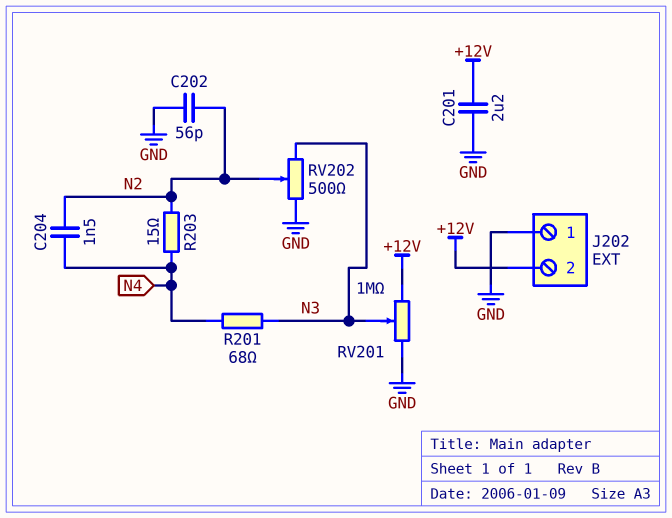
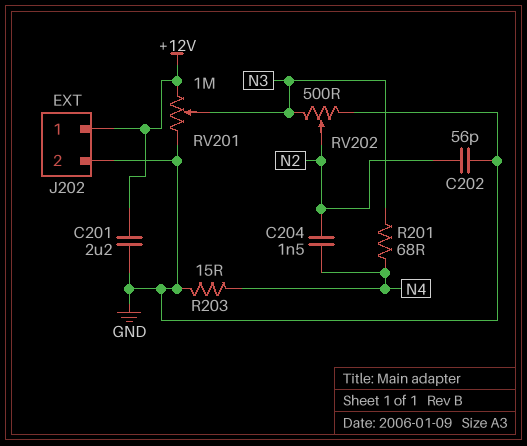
J202 pin 1: GND -> +12V
J202 pin 2: +12V -> GND
R203: 15 (N2, N4) -> 15 (GND, N4)

